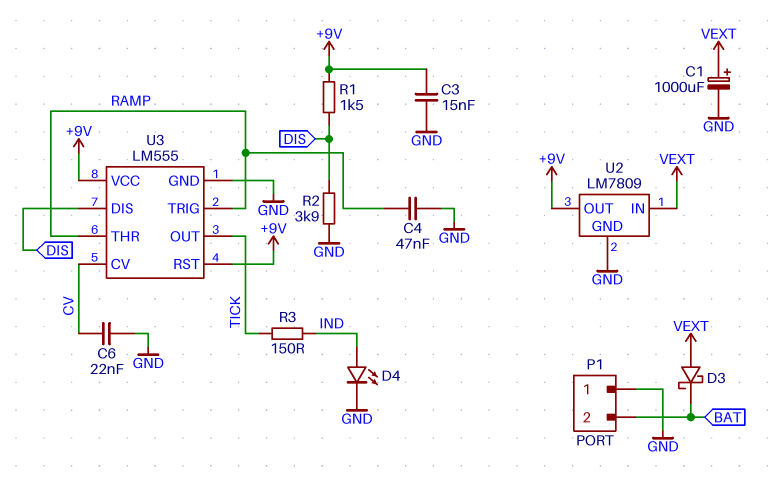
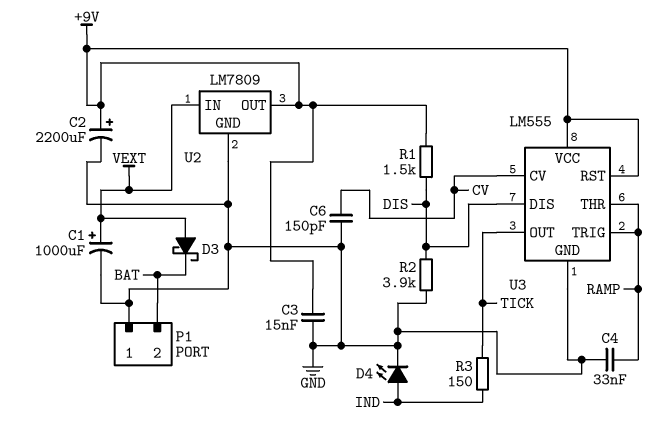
C2: none -> 2200uF (plus +9V, minus GND)
C4: 47nF (GND, RAMP) -> 33nF (GND, RAMP)
C6: 22nF (CV, GND) -> 150pF (CV, GND)

